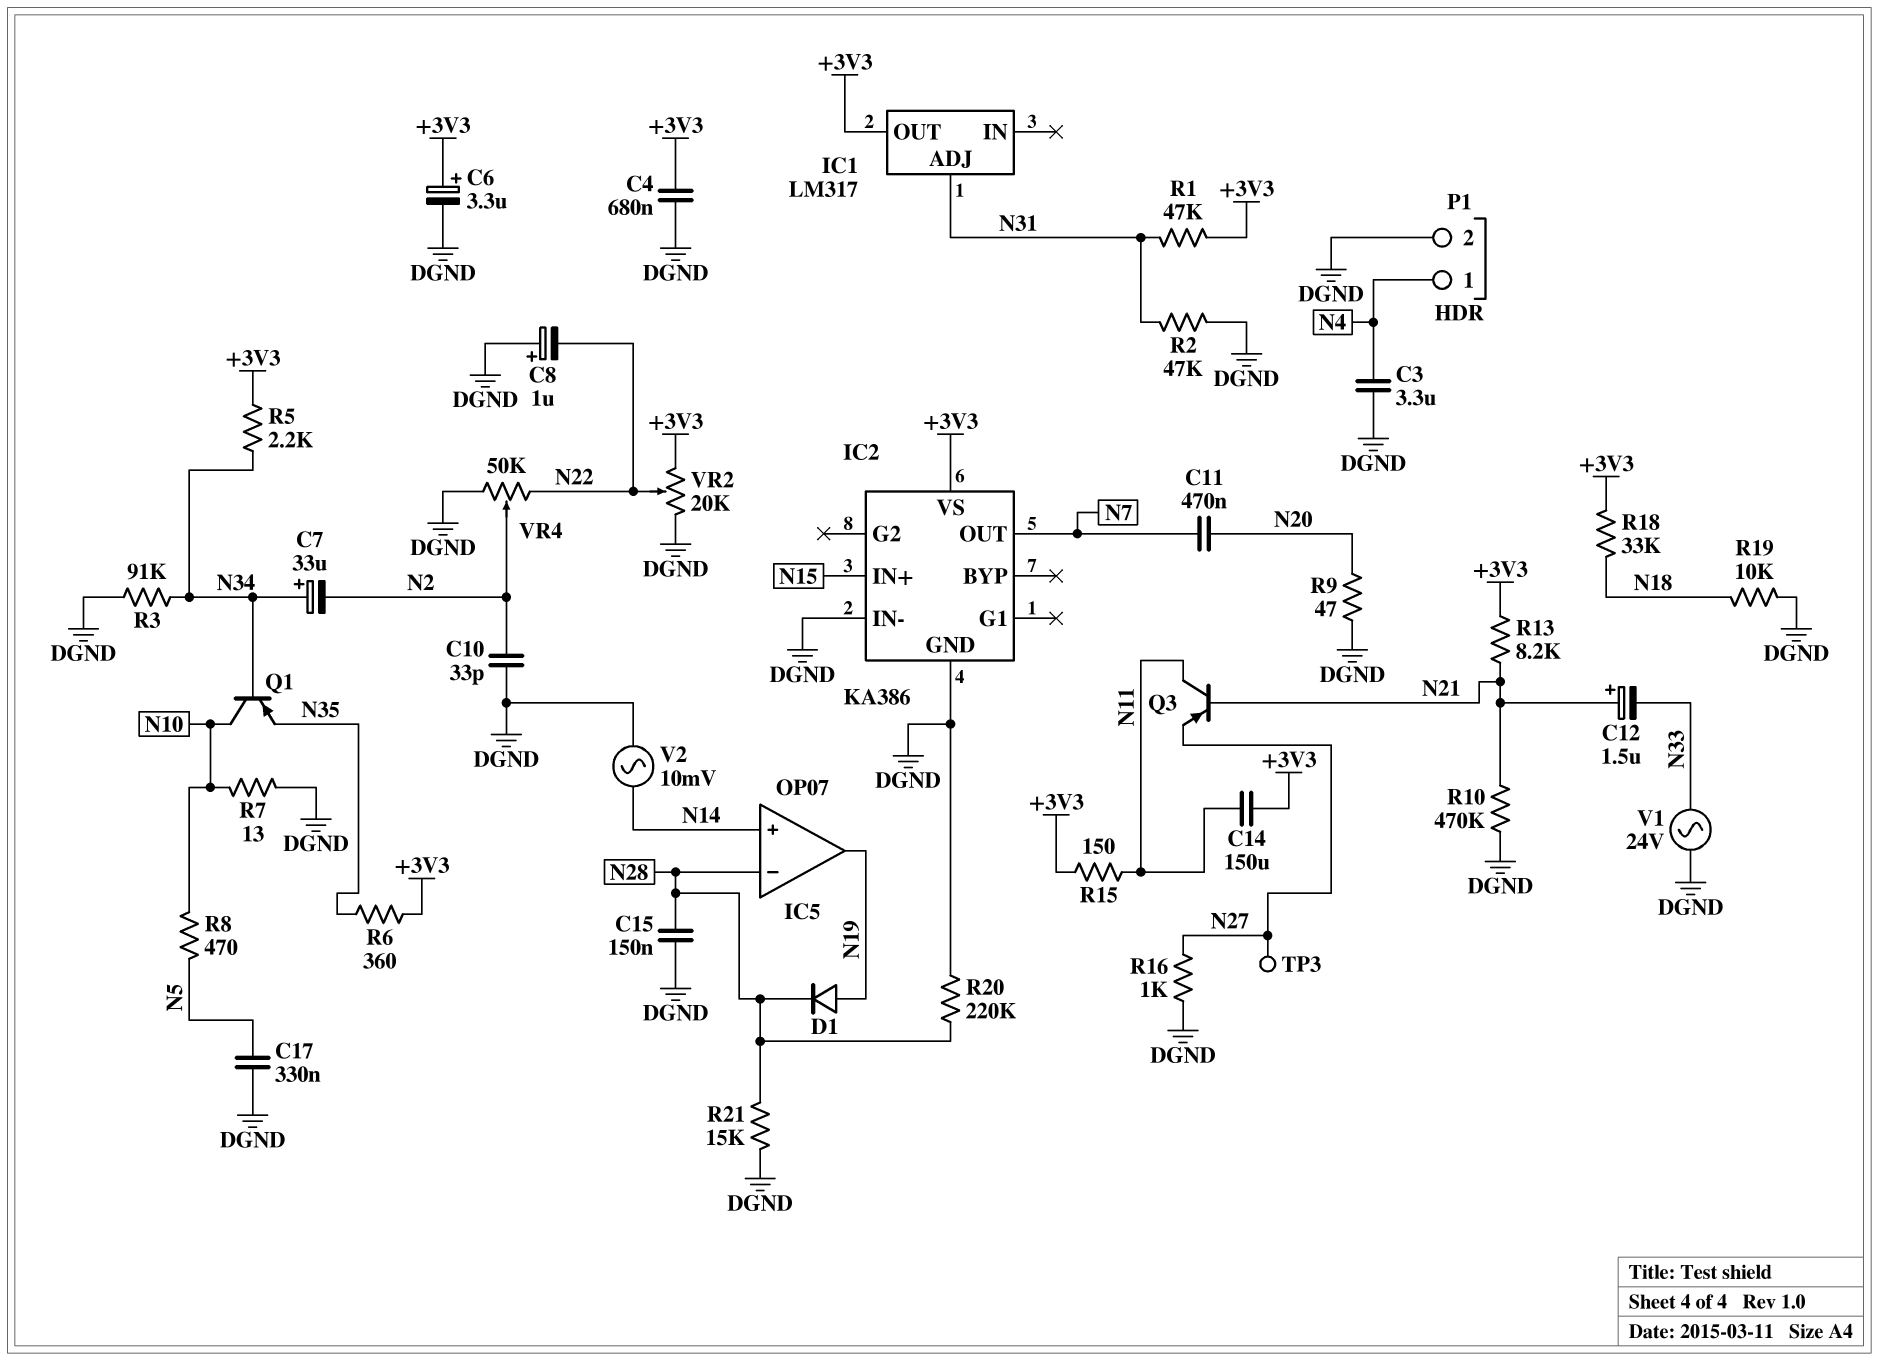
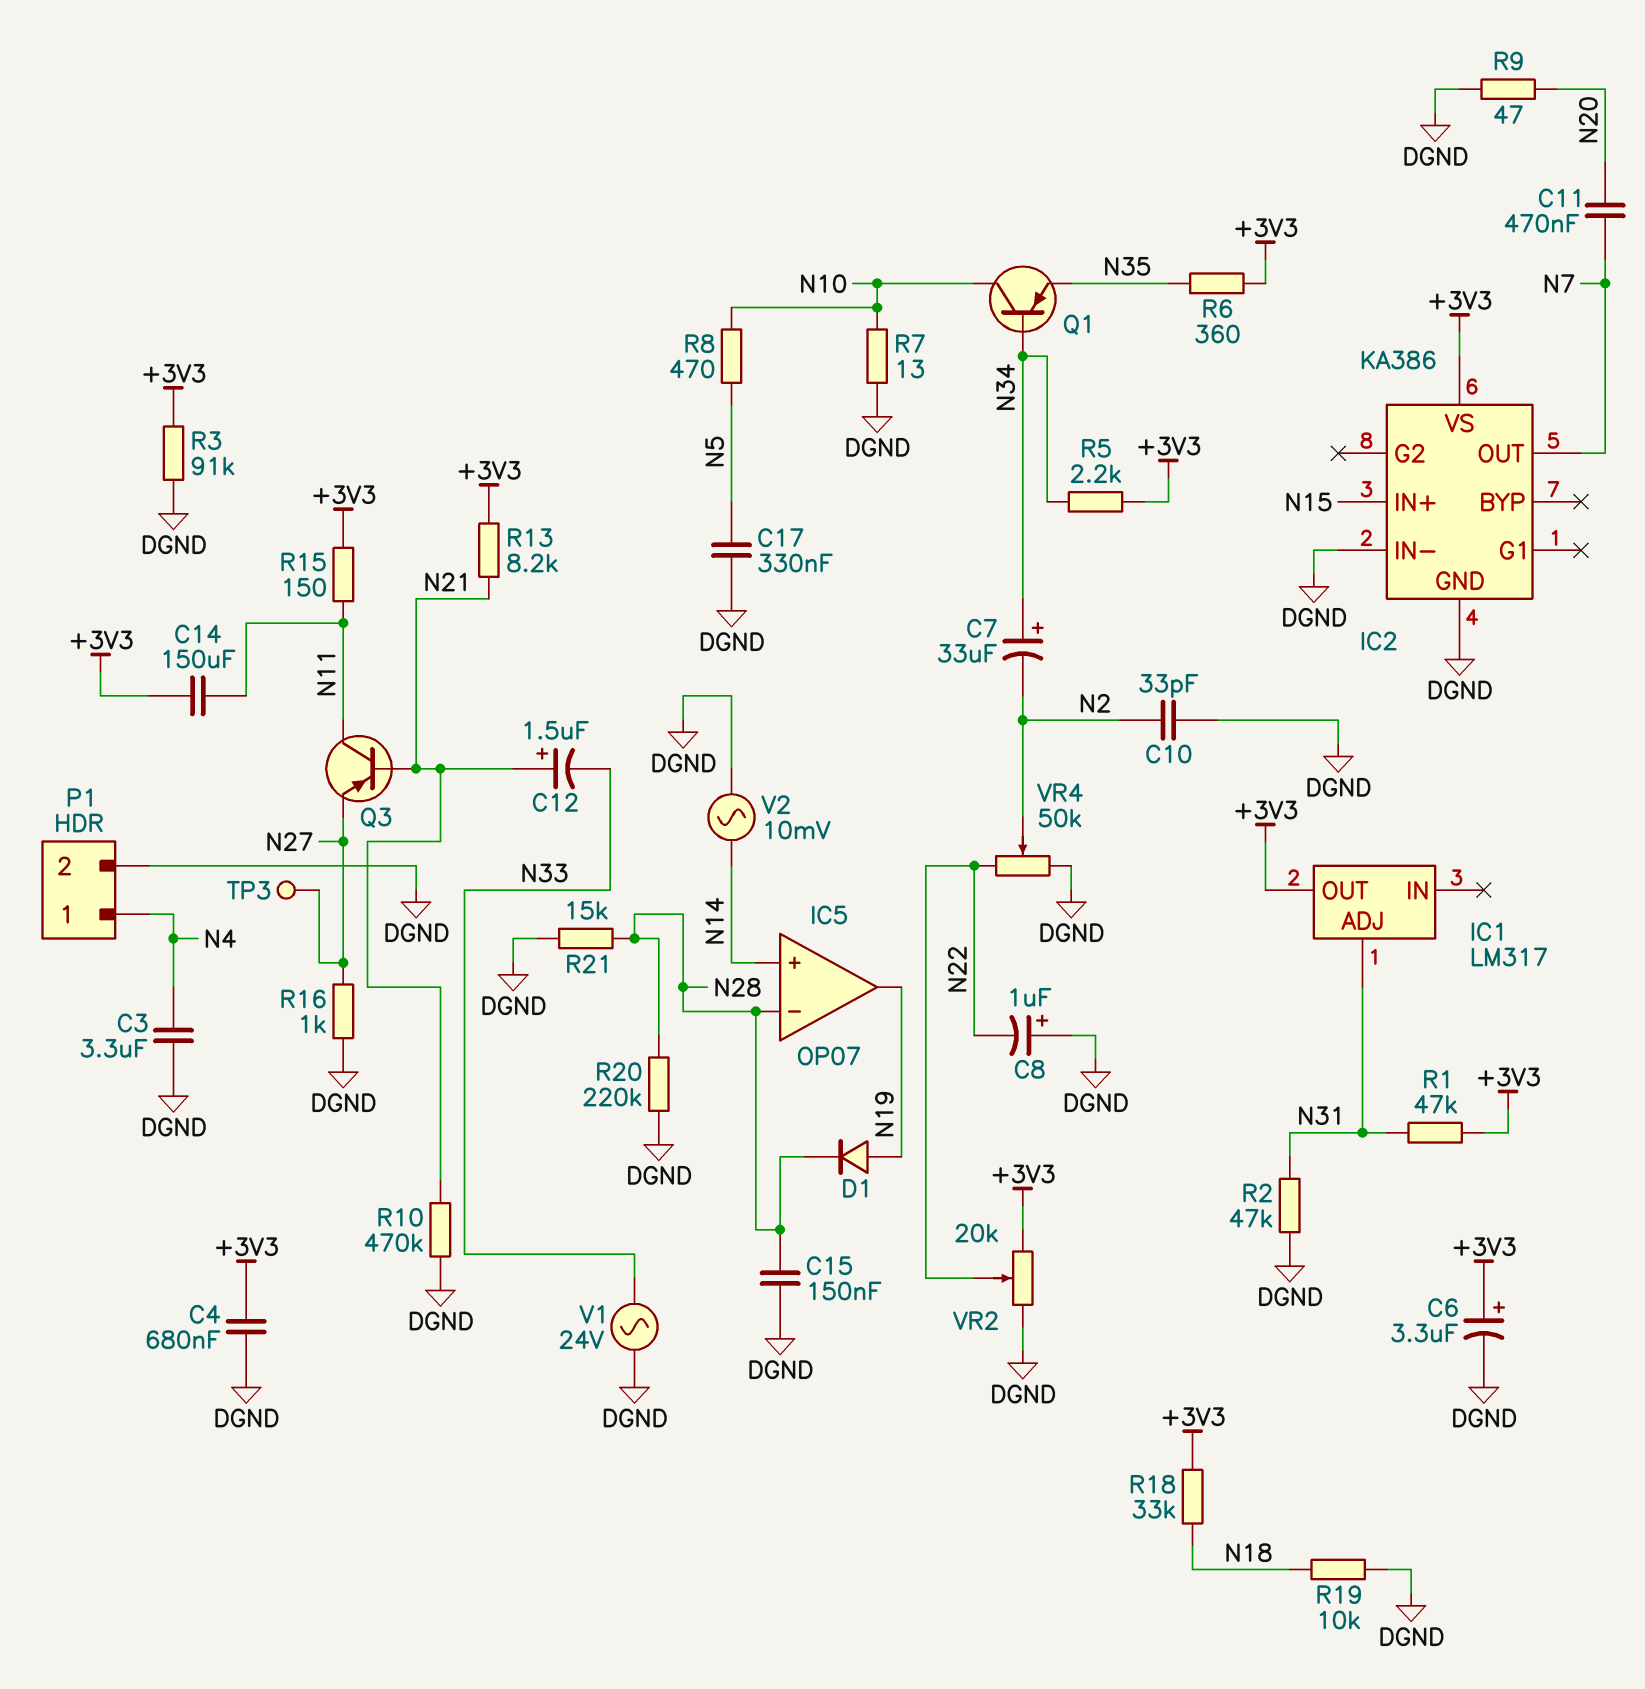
R3: 91k (DGND, N34) -> 91k (+3V3, DGND)

